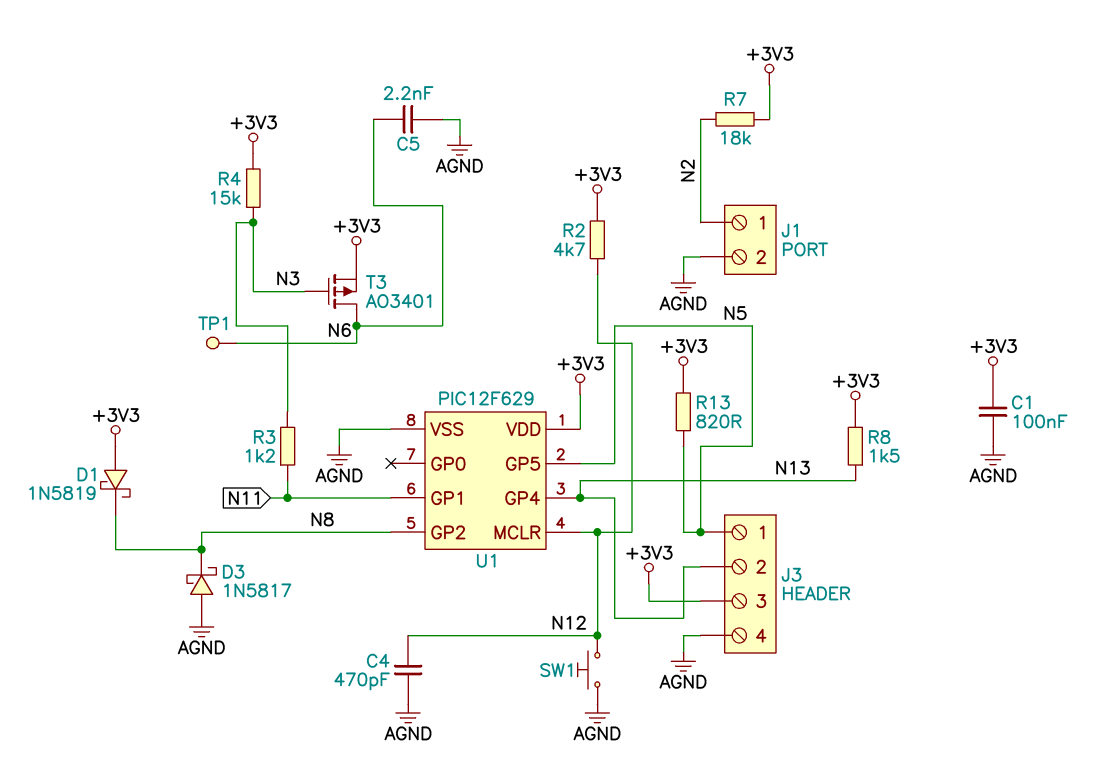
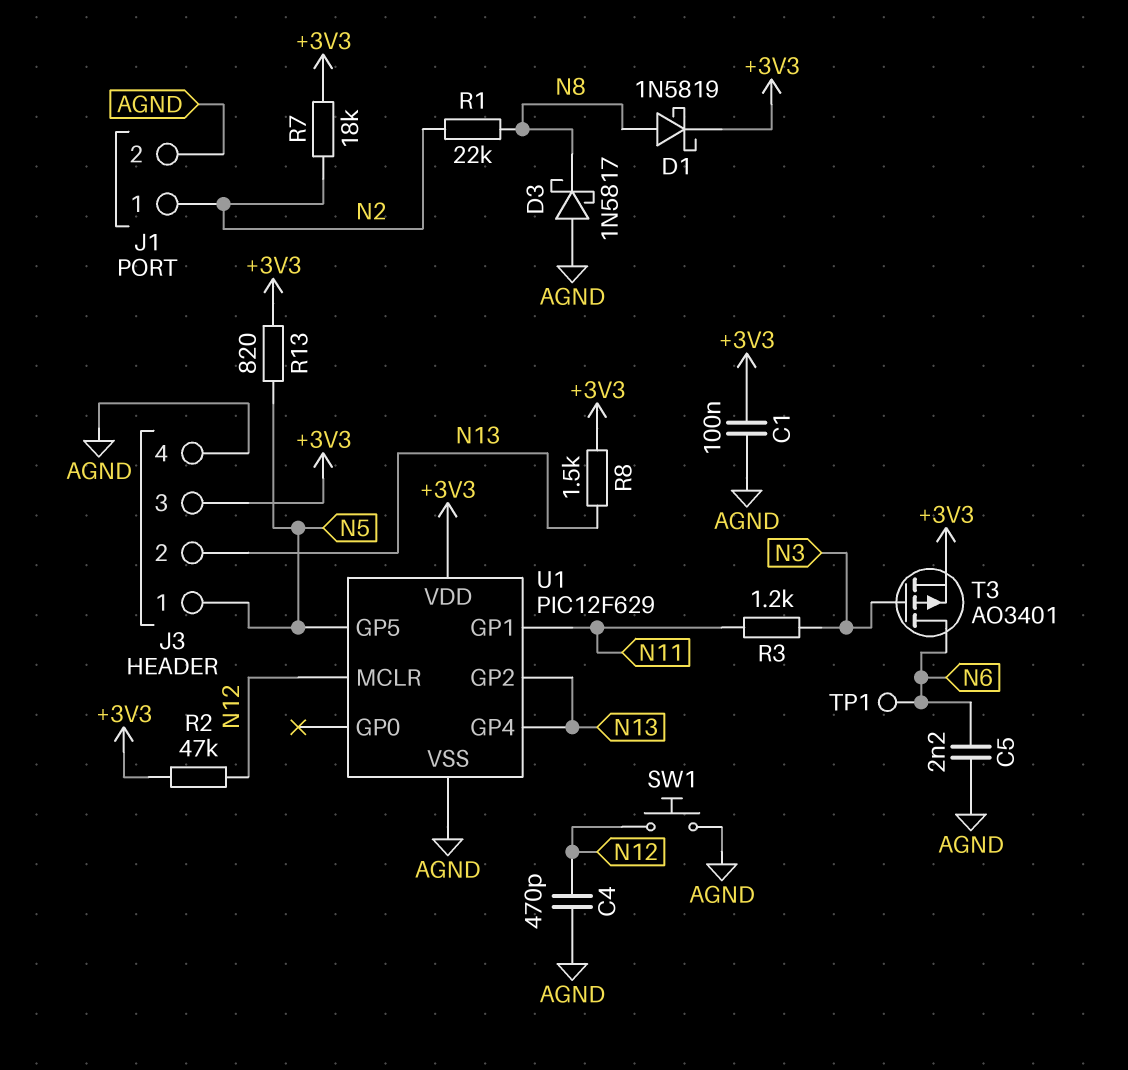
D1: schottky 1N5819 (A +3V3, K N8) -> schottky 1N5819 (A N8, K +3V3)
R1: none -> 22k (N2, N8)
R2: 4.7k (+3V3, N12) -> 47k (+3V3, N12)
R4: 15k (+3V3, N3) -> none
U1 pin GP2: N8 -> N13

